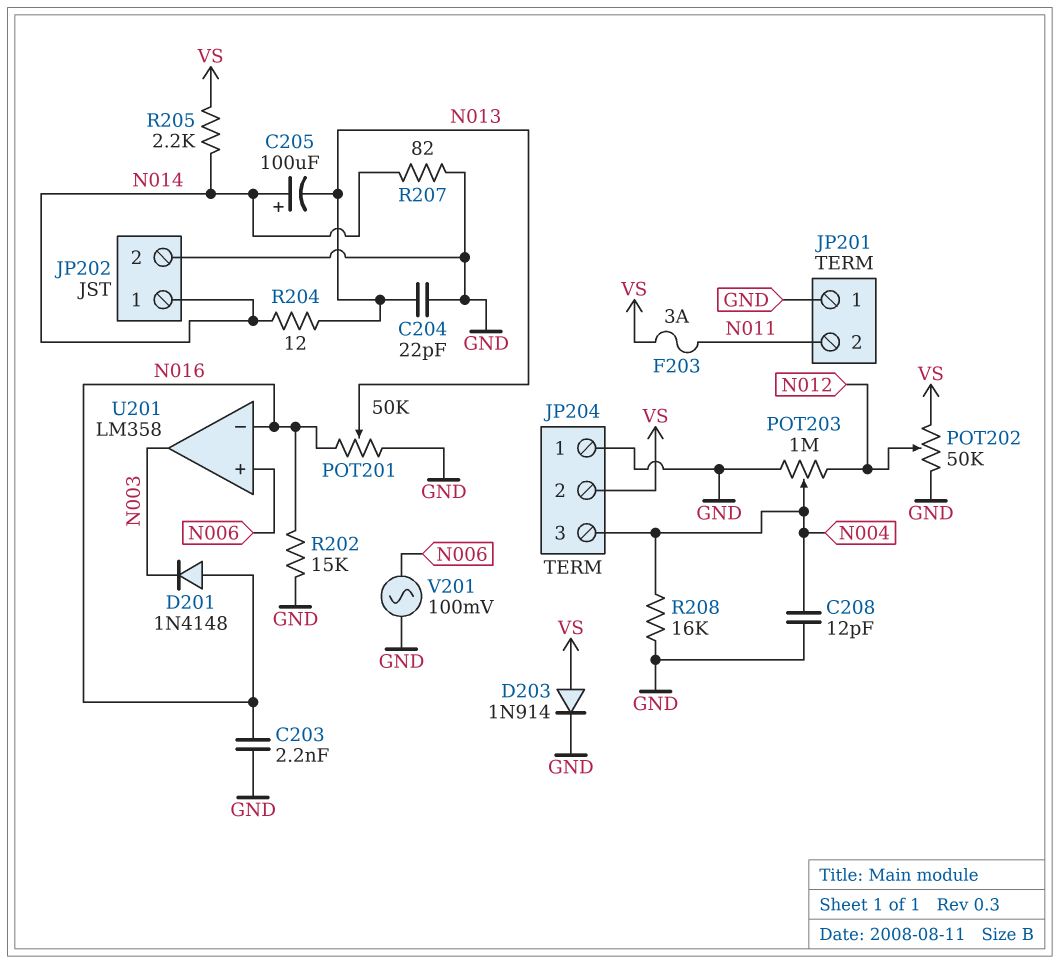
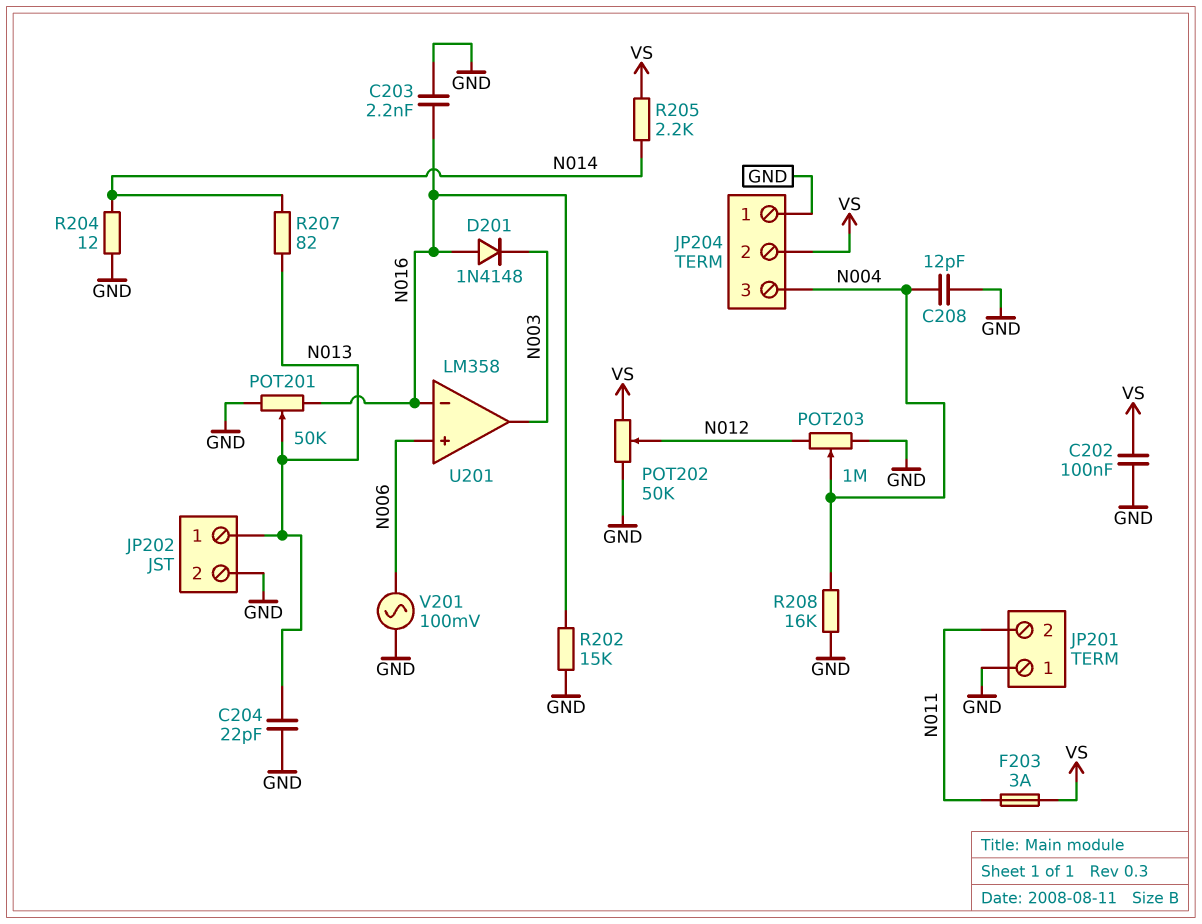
C202: none -> 100nF (GND, VS)
C205: 100uF (plus N014, minus N013) -> none
D203: diode 1N914 (A VS, K GND) -> none
JP202 pin 1: N014 -> N013
R204: 12 (N013, N014) -> 12 (GND, N014)
R207: 82 (GND, N014) -> 82 (N013, N014)

